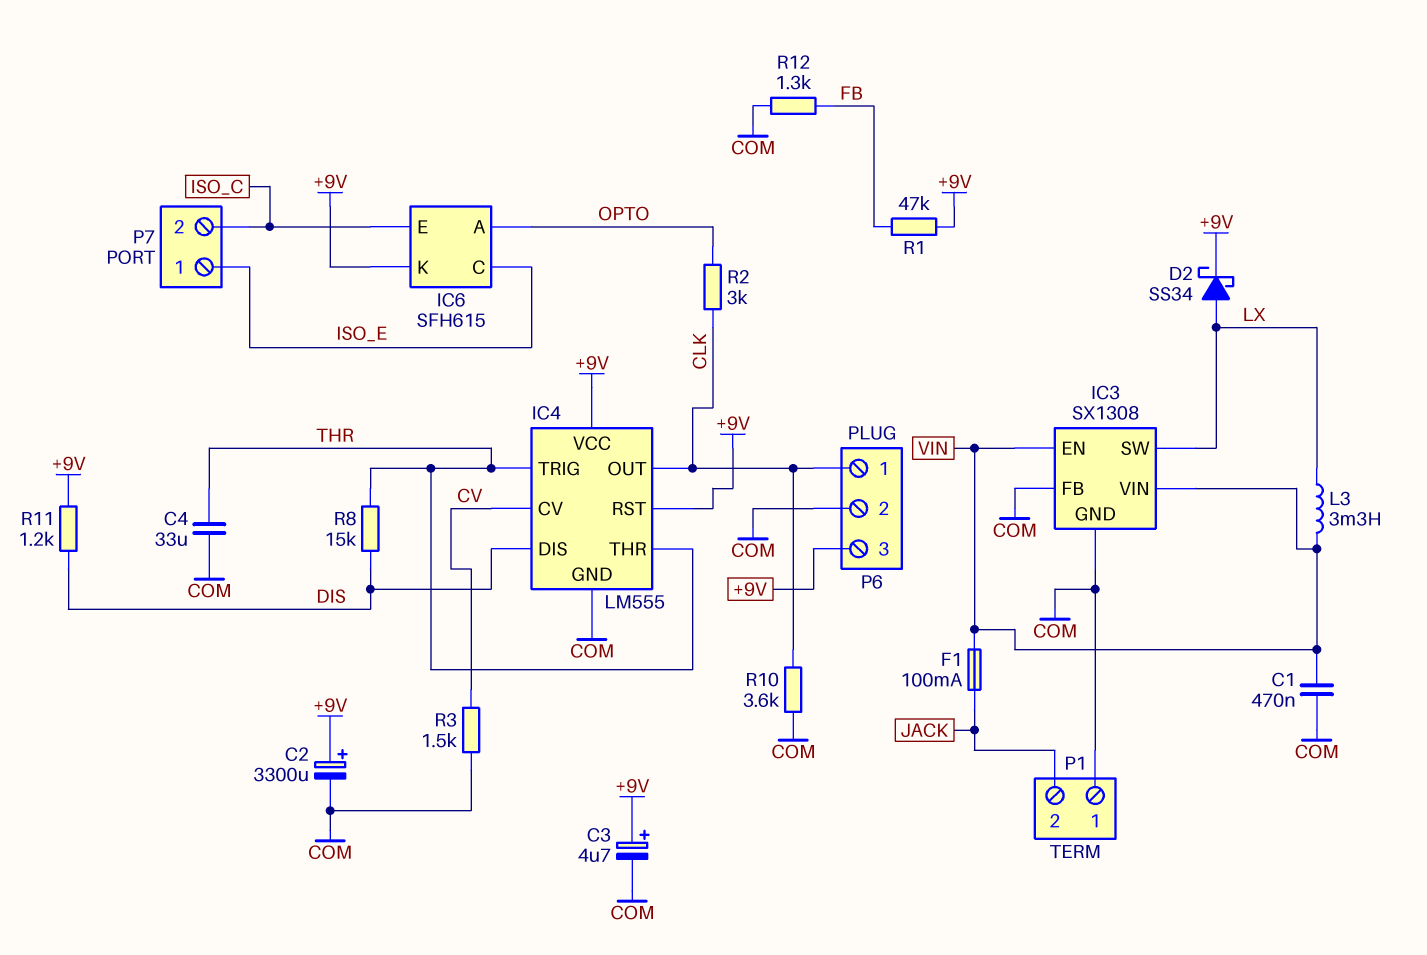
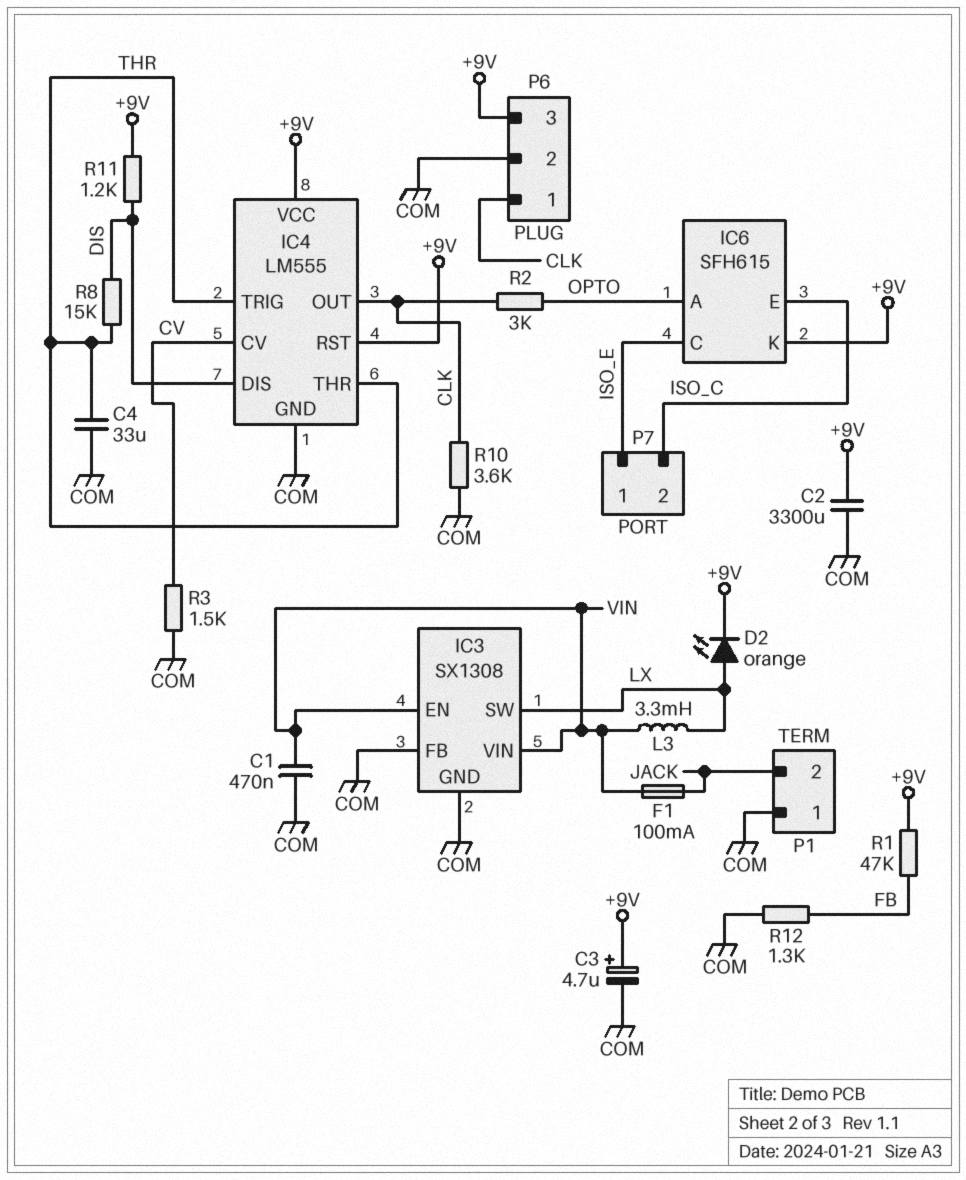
C2: 3300uF (plus +9V, minus COM) -> 3300uF (+9V, COM)
D2: schottky SS34 (A LX, K +9V) -> LED orange (A LX, K +9V)

